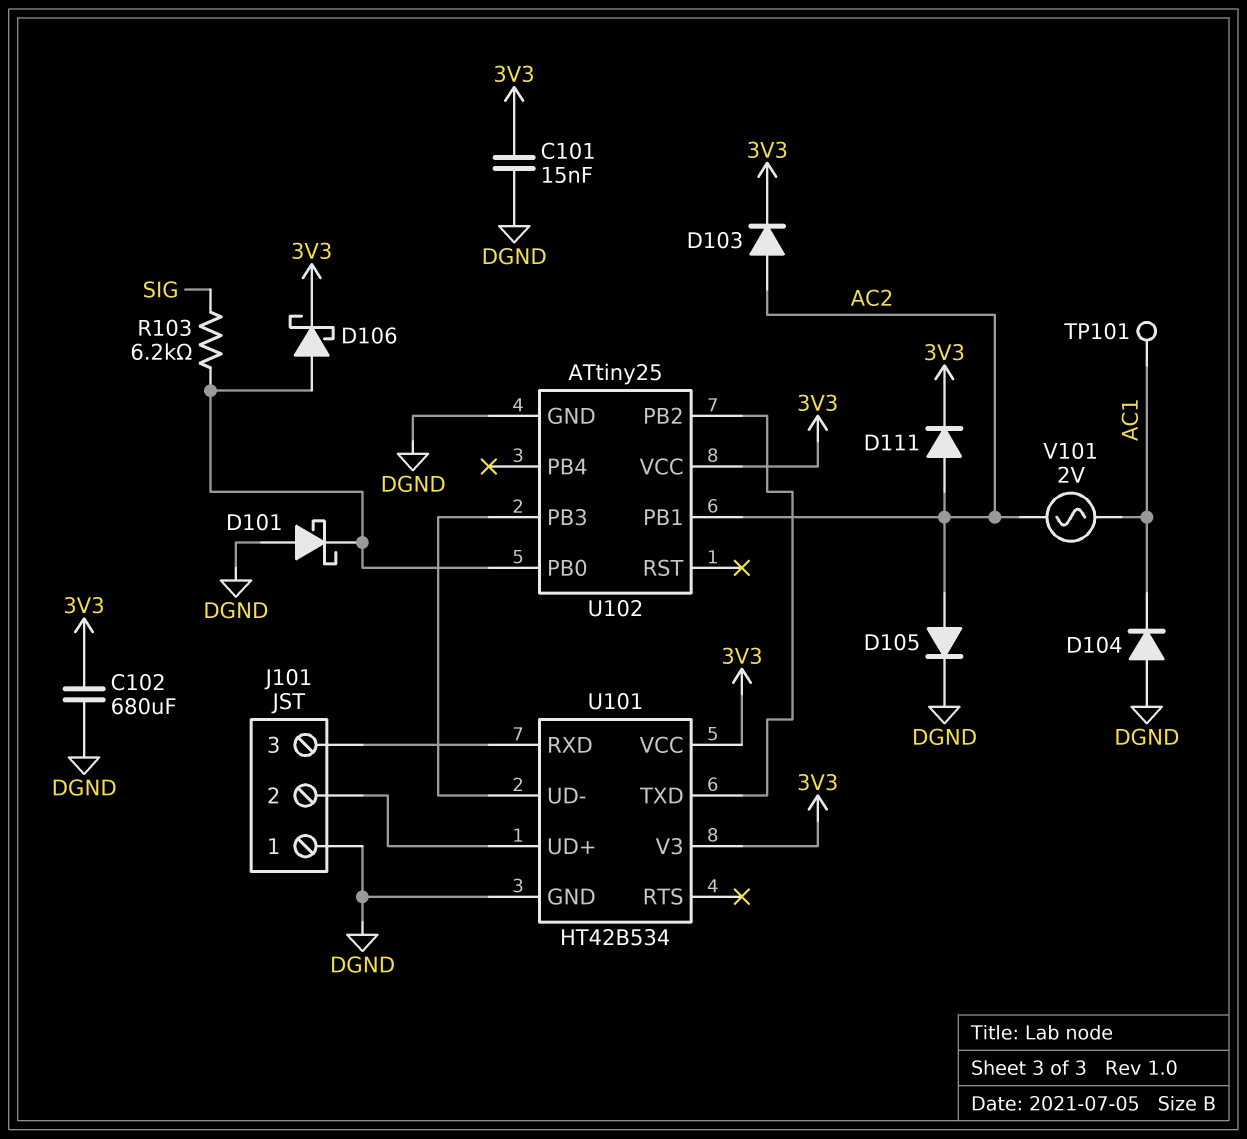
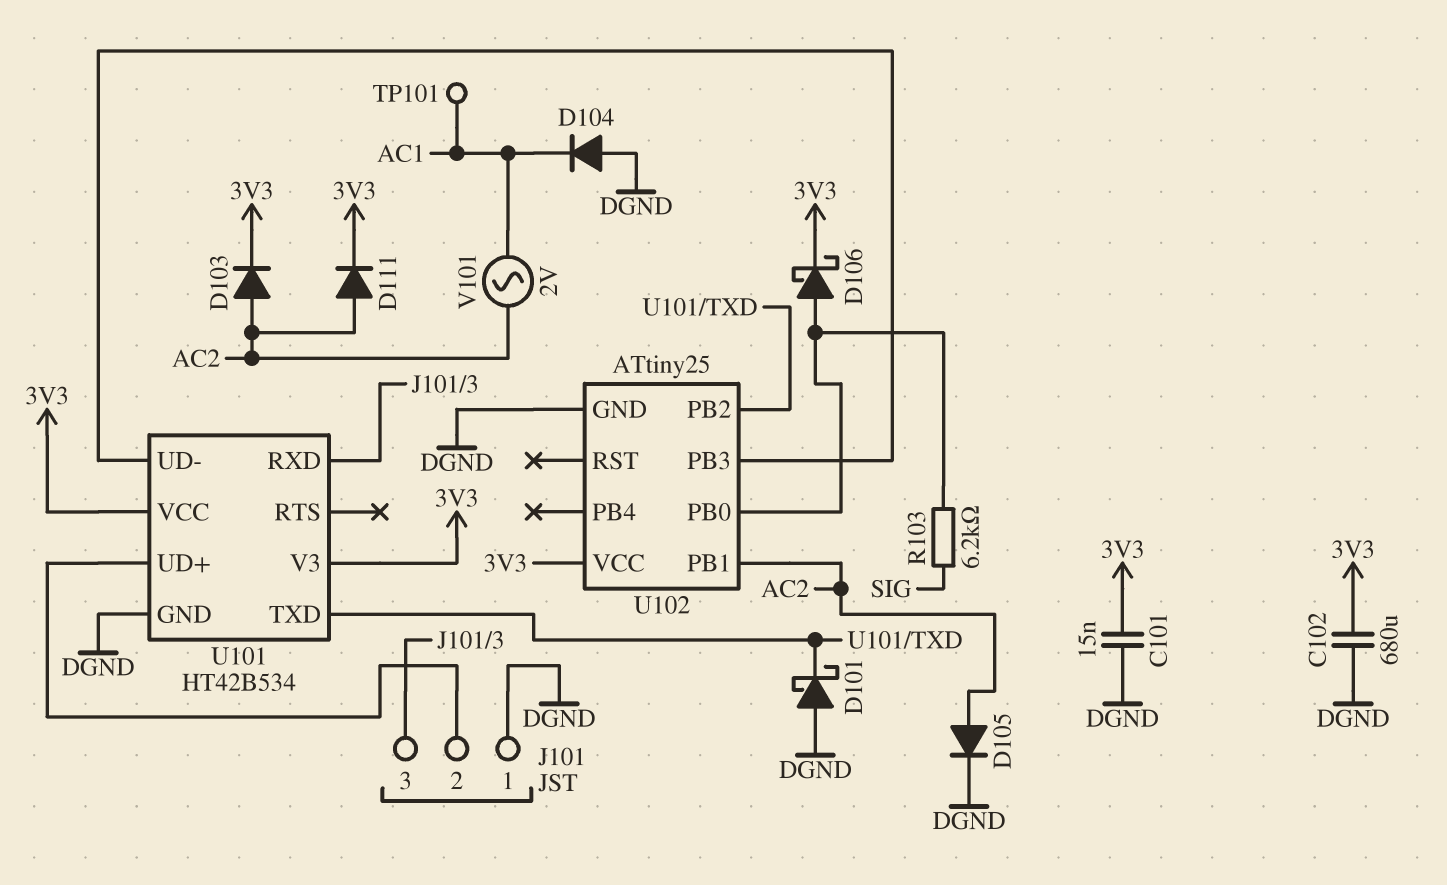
D101: schottky (A DGND, K U102/PB0) -> schottky (A DGND, K U101/TXD)

